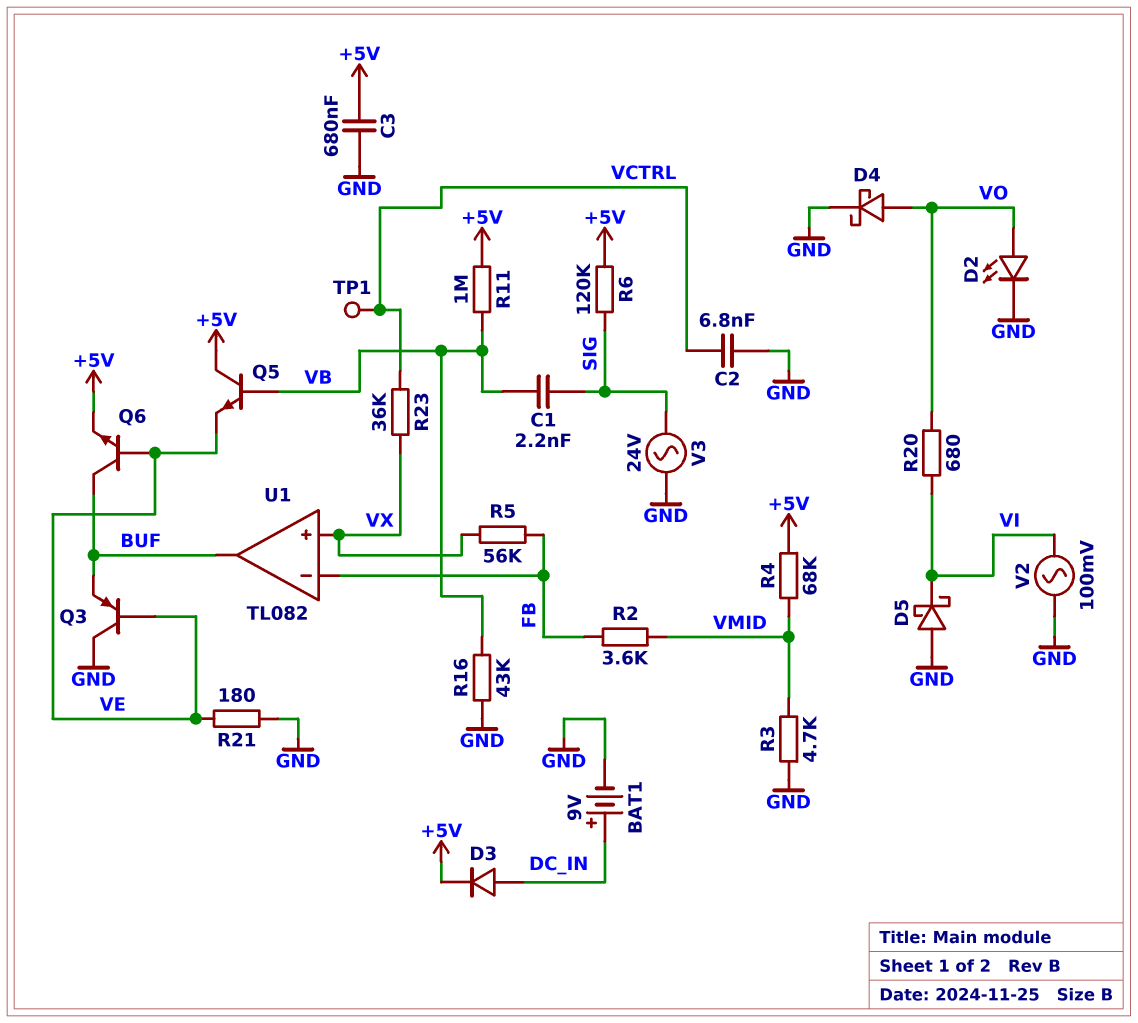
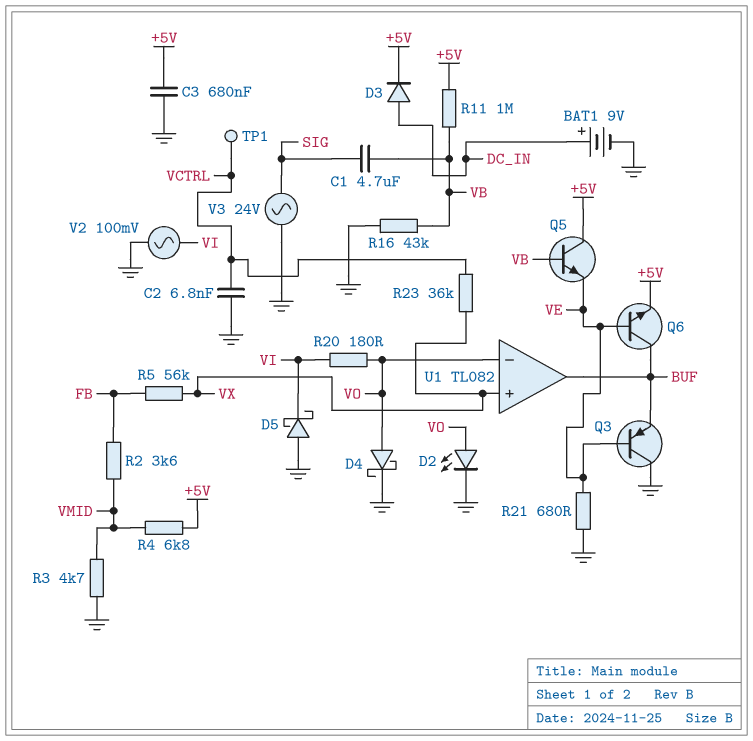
C1: 2.2nF (SIG, VB) -> 4.7uF (SIG, VB)
R4: 68k (+5V, VMID) -> 6.8k (+5V, VMID)
R6: 120k (+5V, SIG) -> none
R20: 680 (VI, VO) -> 180 (VI, VO)
R21: 180 (GND, VE) -> 680 (GND, VE)
U1 pin in-: FB -> VO

